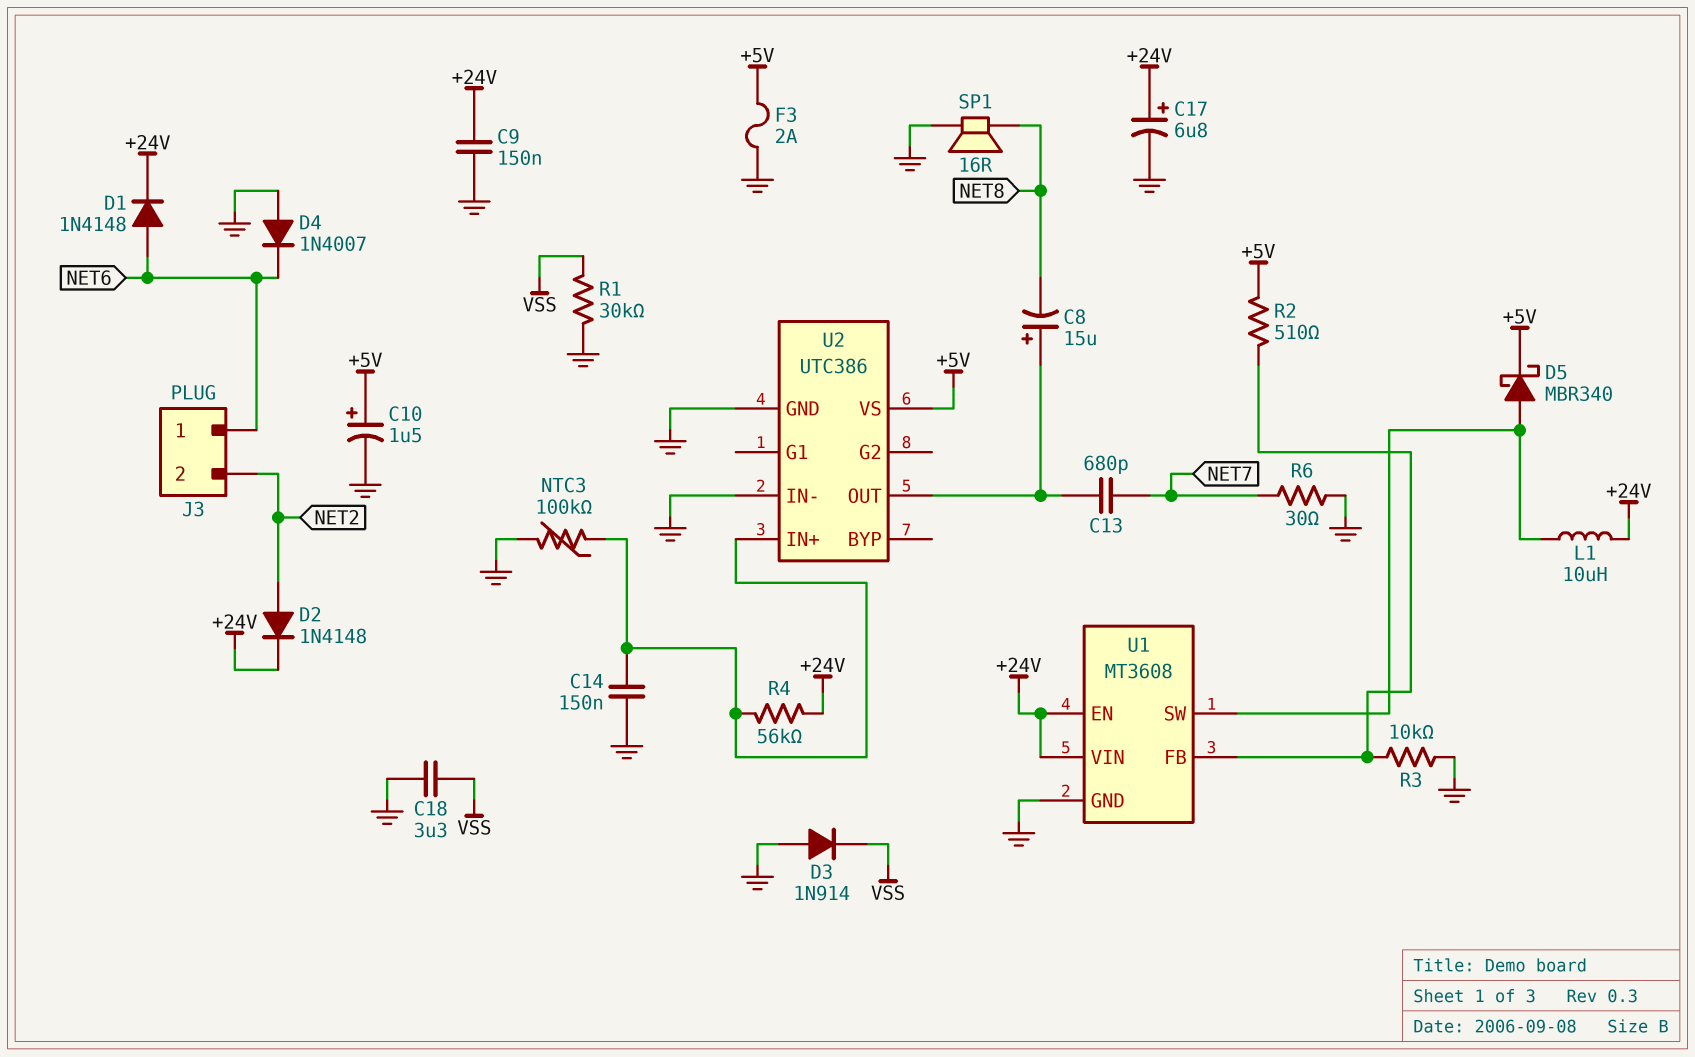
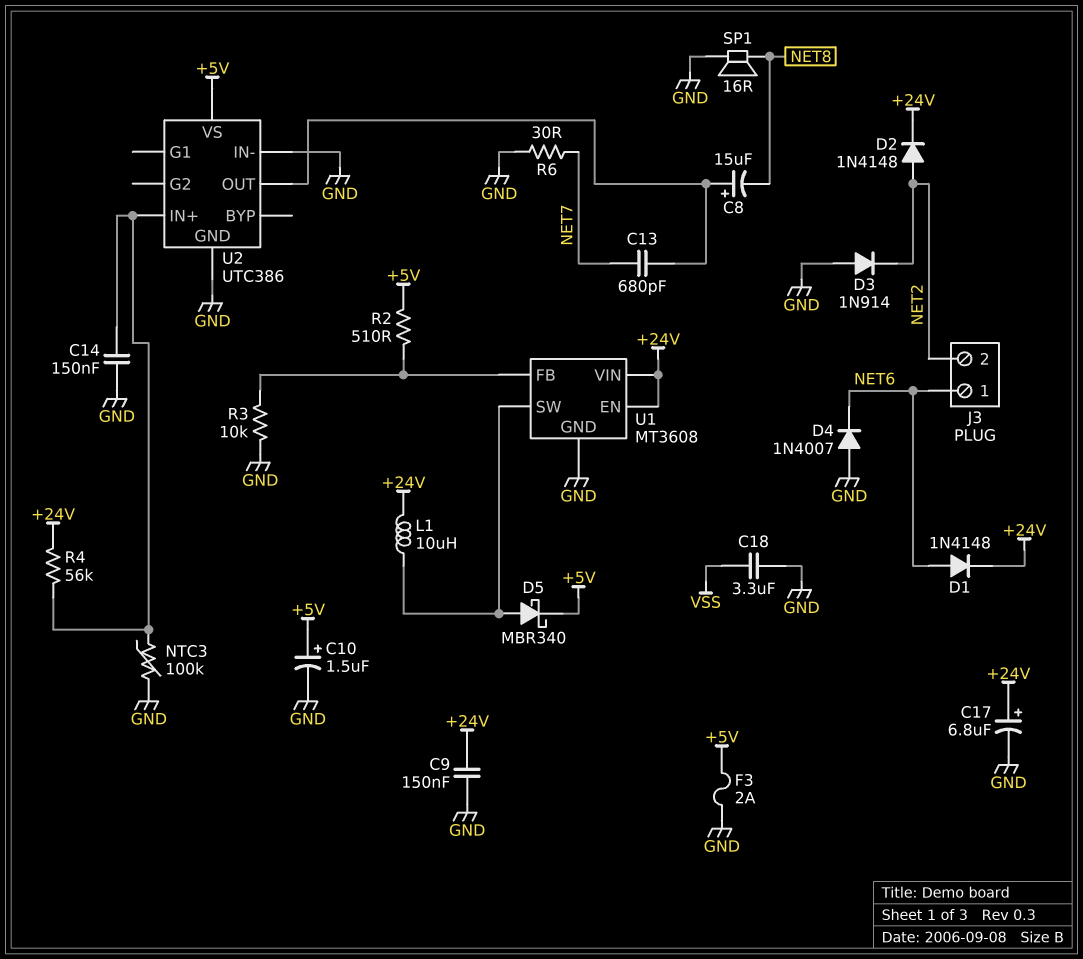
D3: diode 1N914 (A GND, K VSS) -> diode 1N914 (A GND, K NET2)
R1: 30k (GND, VSS) -> none

